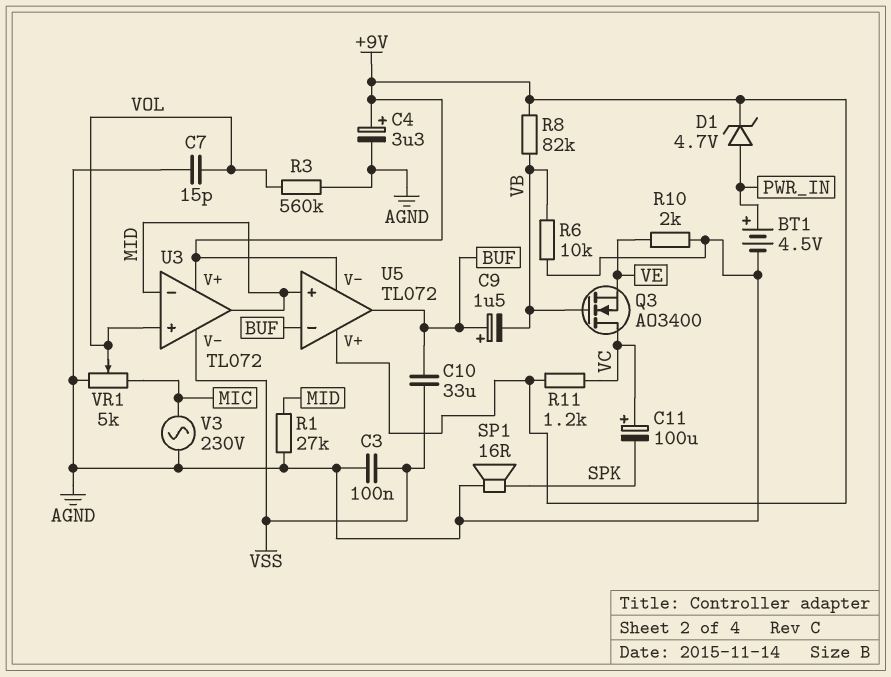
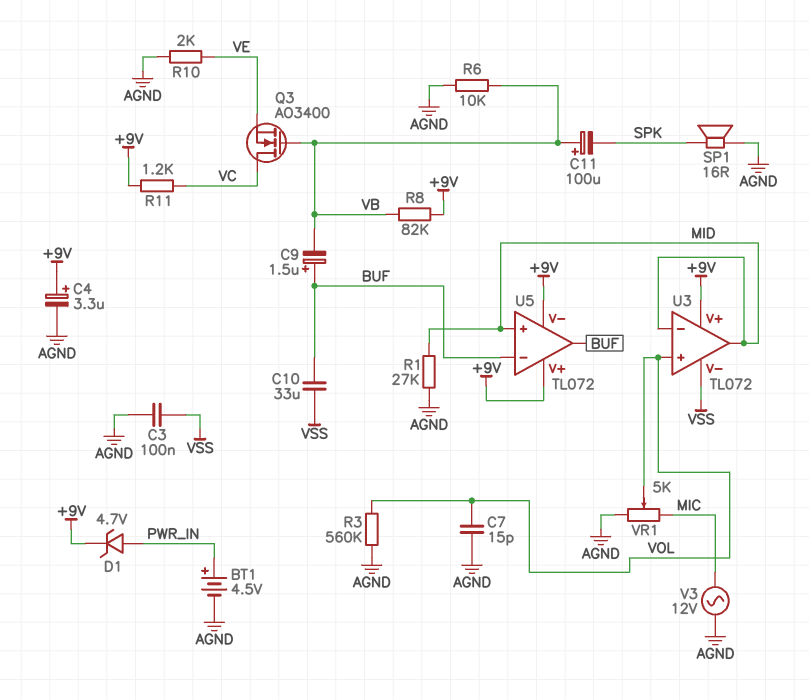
C11: 100uF (plus VC, minus SPK) -> 100uF (plus VB, minus SPK)
V3: AC 230V (AGND, MIC) -> AC 12V (AGND, MIC)

